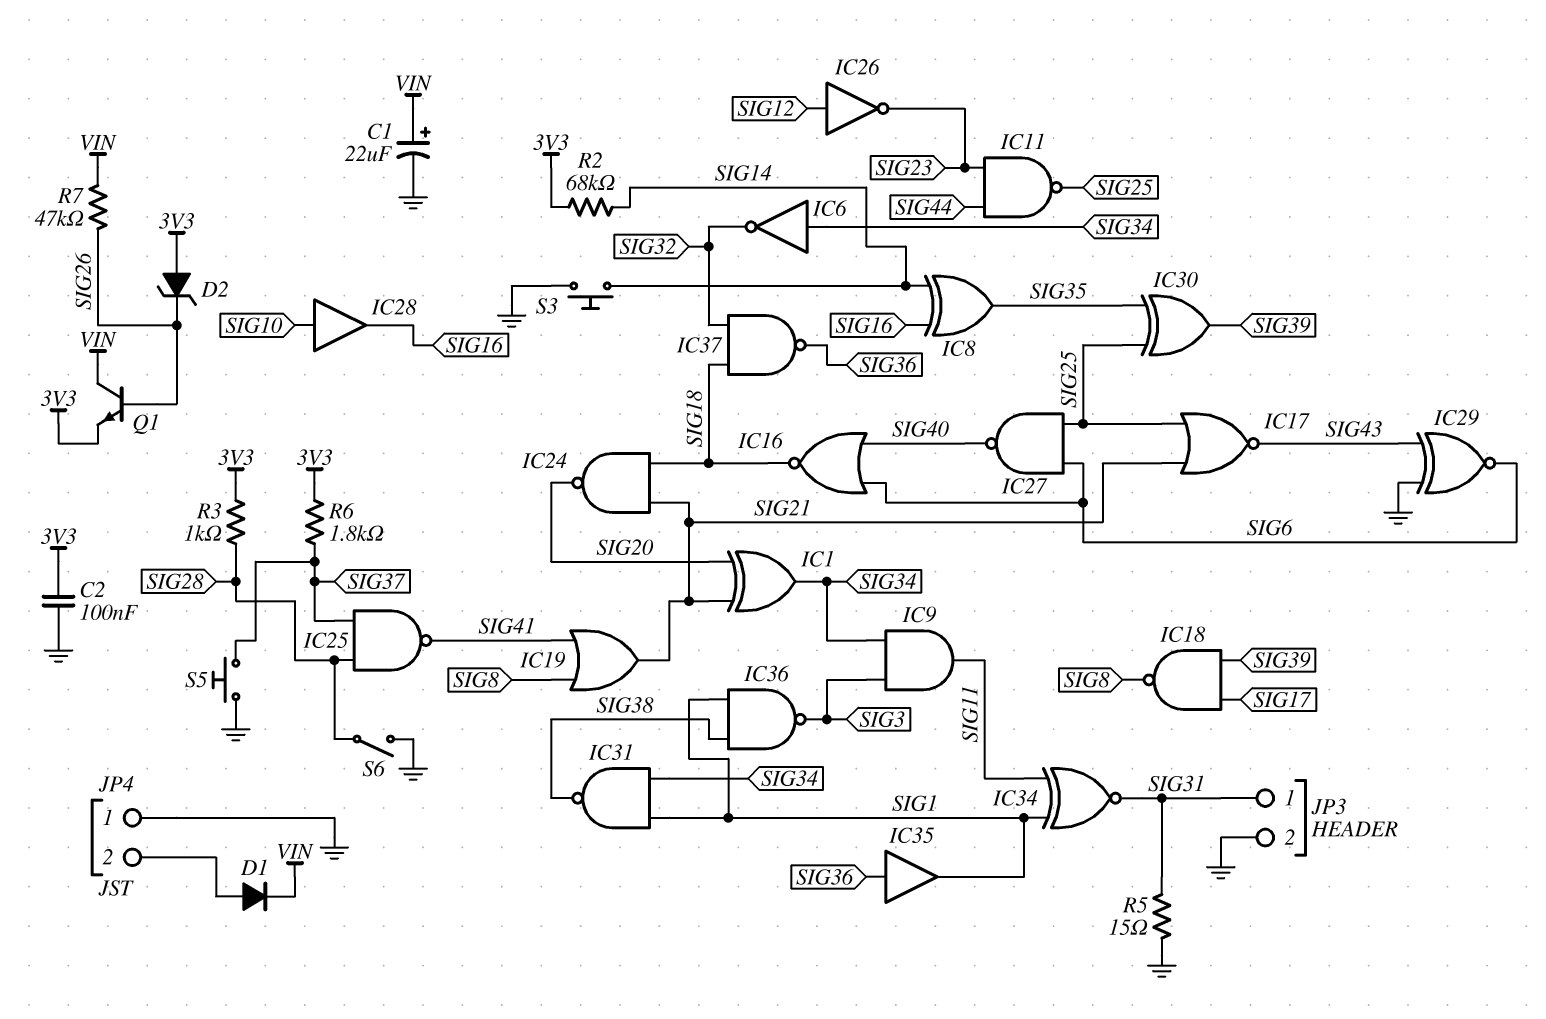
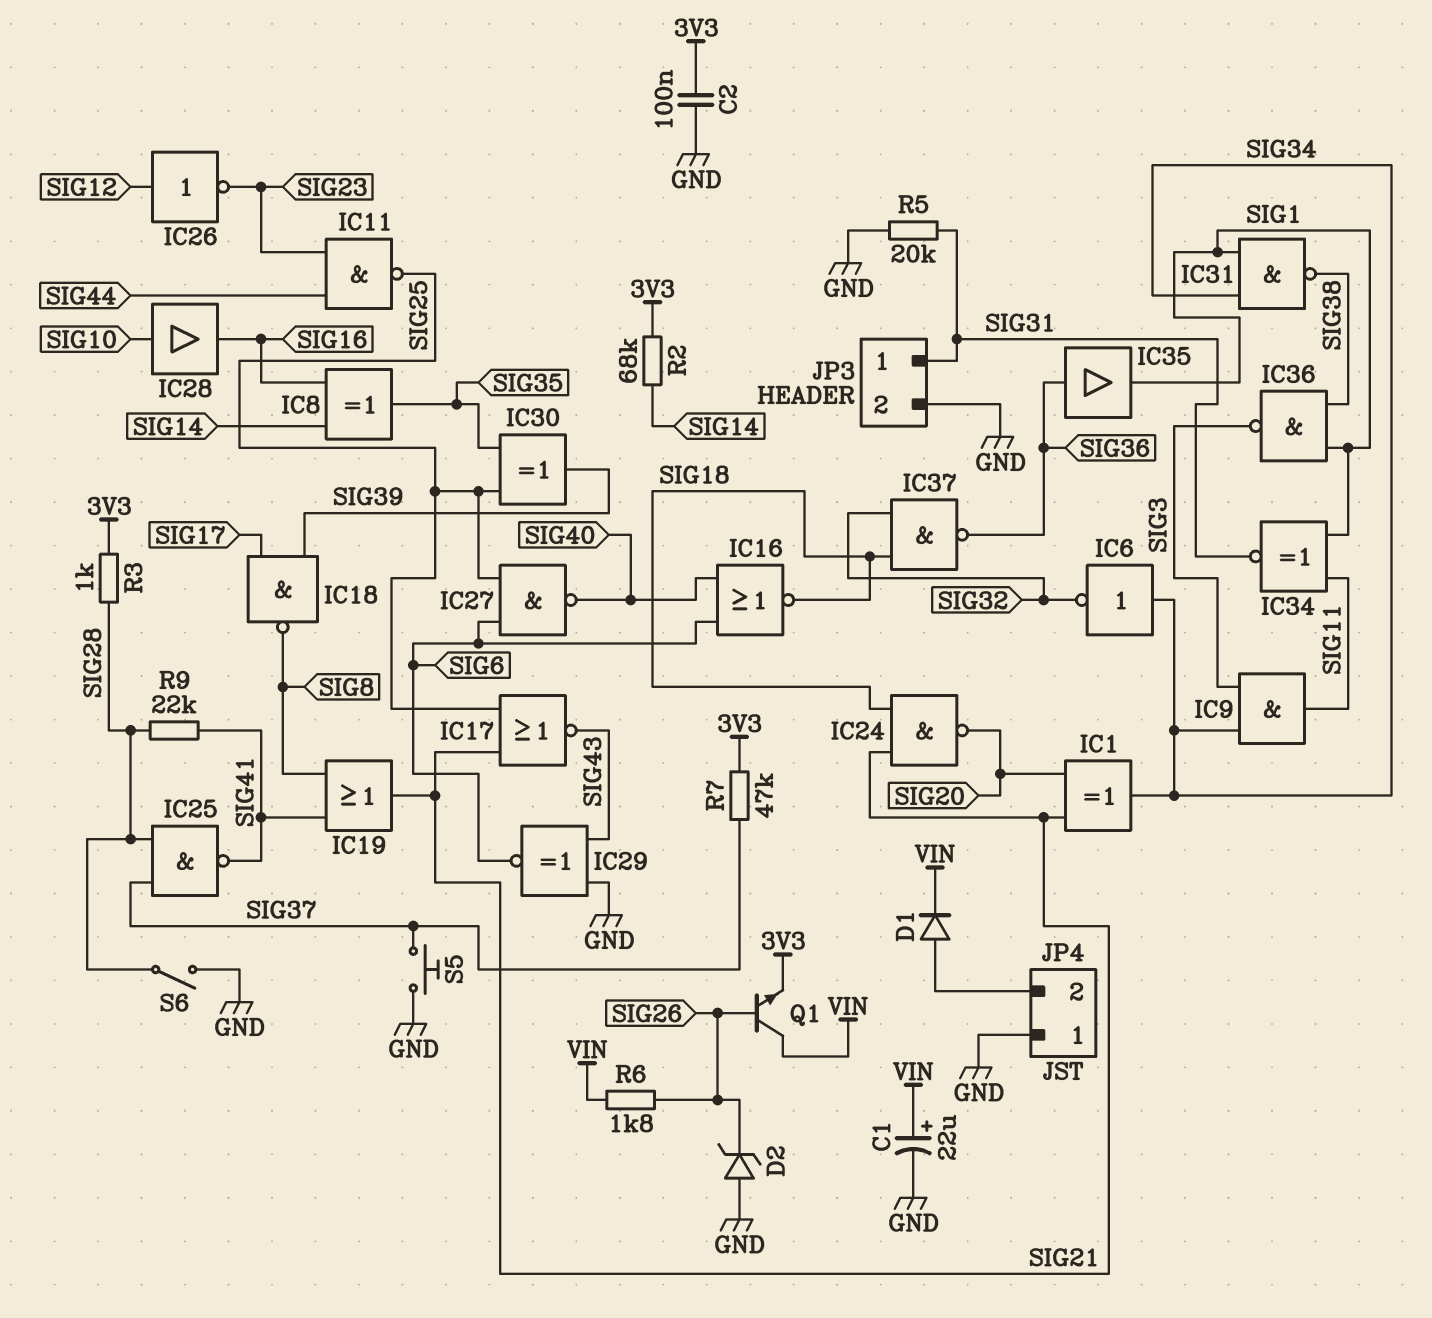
D2: zener (A 3V3, K SIG26) -> zener (A GND, K SIG26)
R5: 15 (GND, SIG31) -> 20k (GND, SIG31)
R6: 1.8k (3V3, SIG37) -> 1.8k (SIG26, VIN)
R7: 47k (SIG26, VIN) -> 47k (3V3, SIG37)
R9: none -> 22k (SIG28, SIG41)
S3: button (GND, SIG14) -> none

